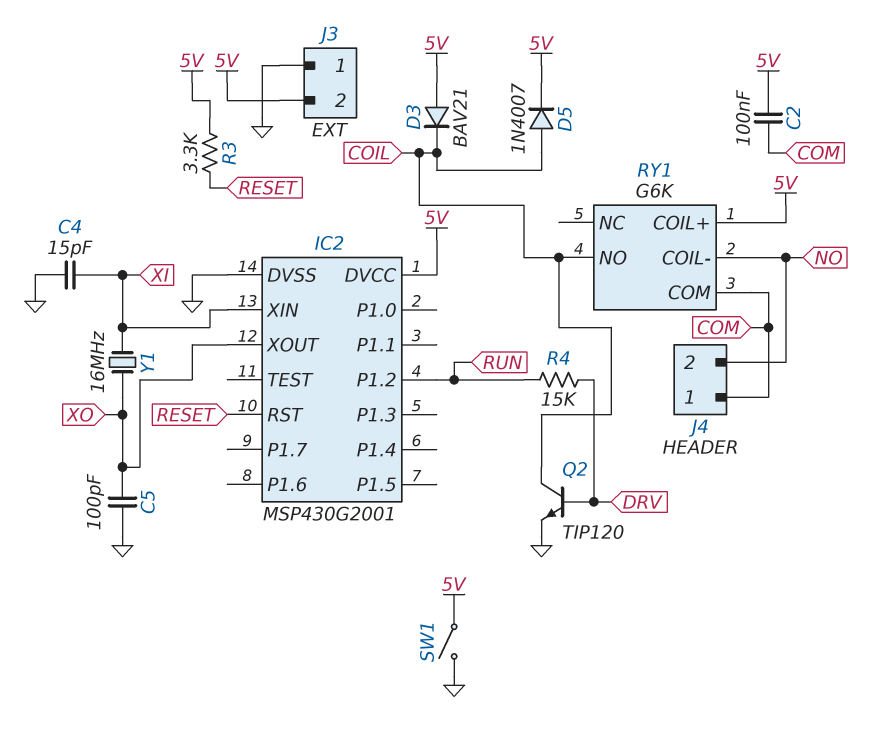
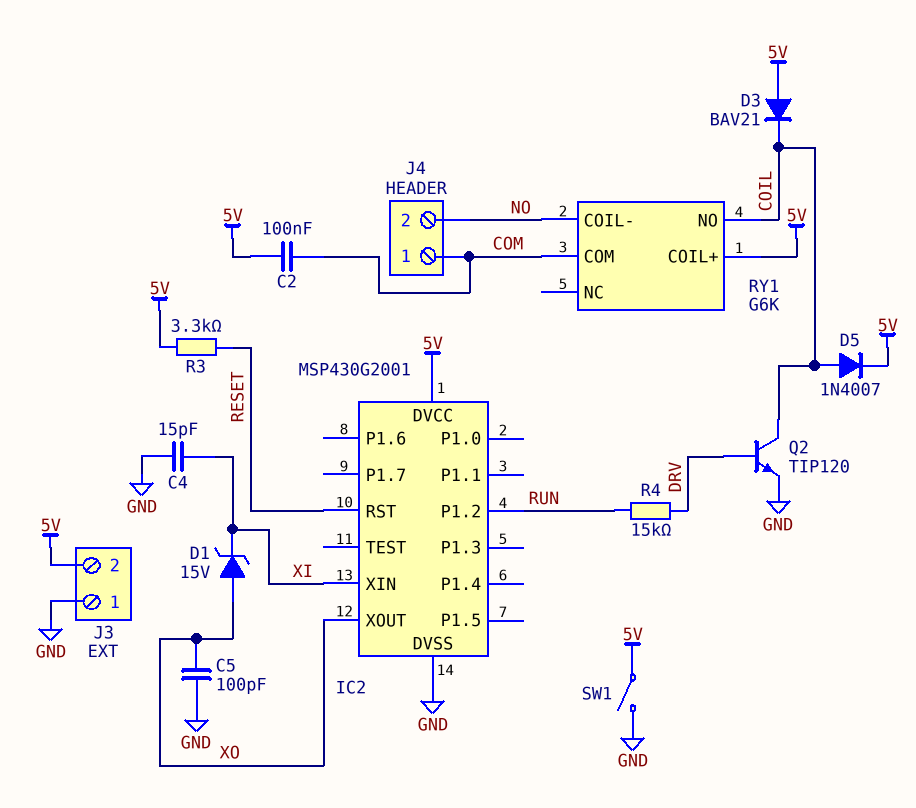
D1: none -> zener 15V (A XO, K XI)
Y1: 16MHz (XI, XO) -> none

